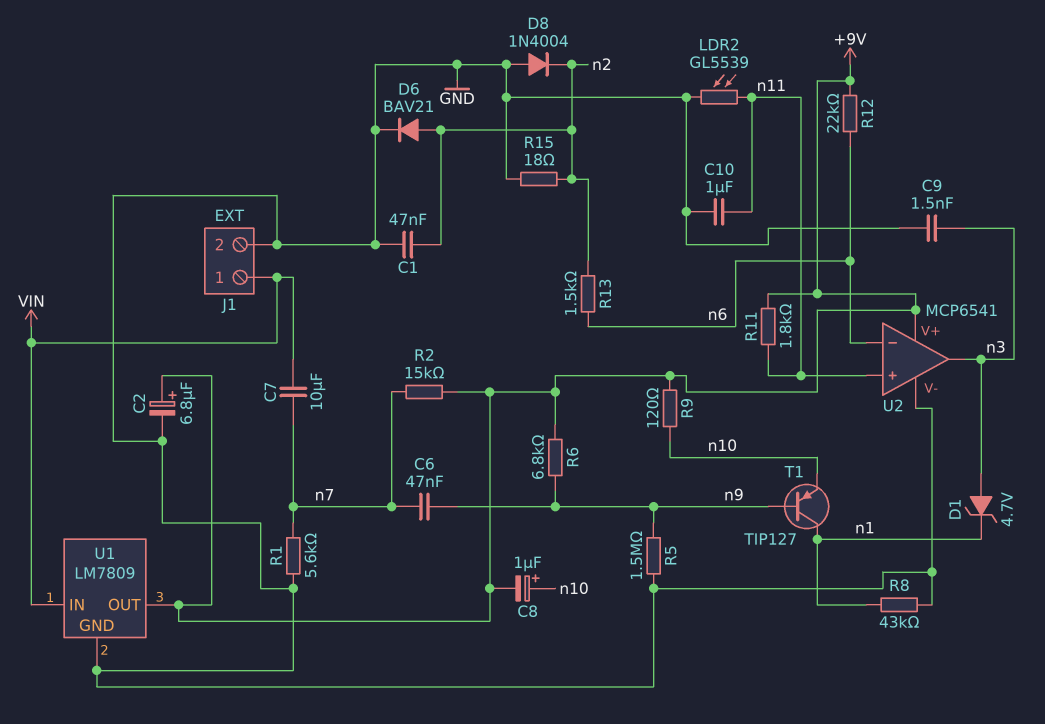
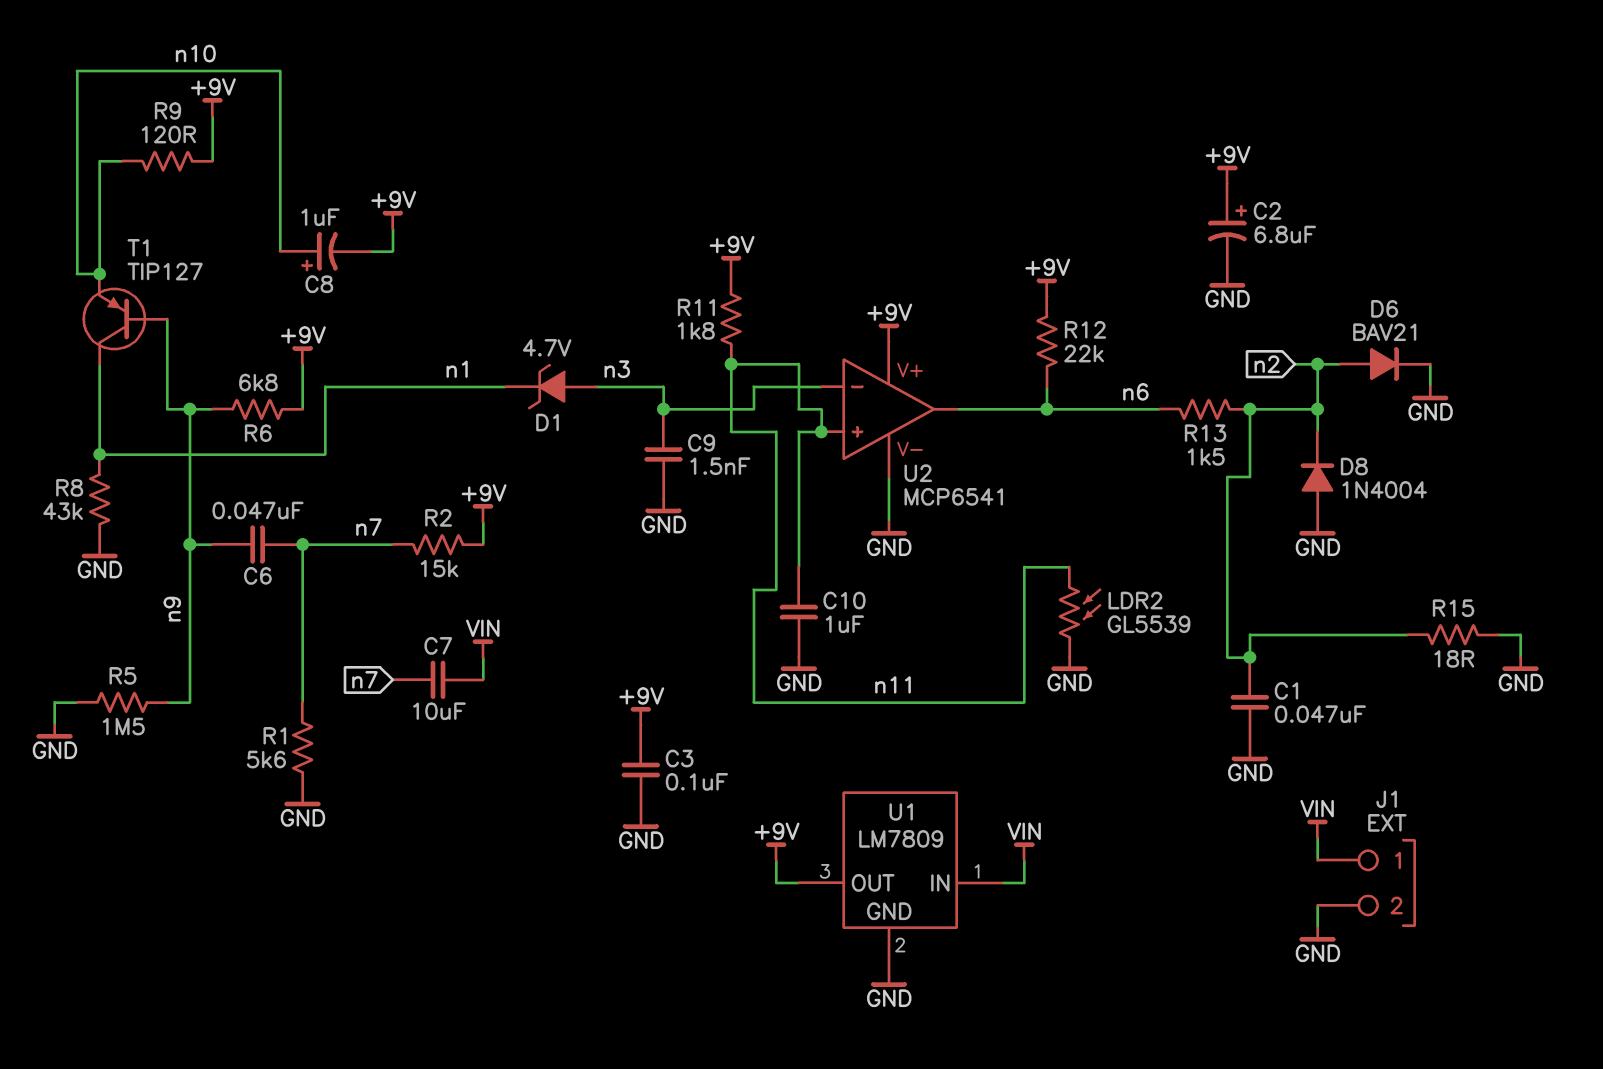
C3: none -> 100nF (+9V, GND)
U2 pin in-: n6 -> n3
U2 pin out: n3 -> n6

